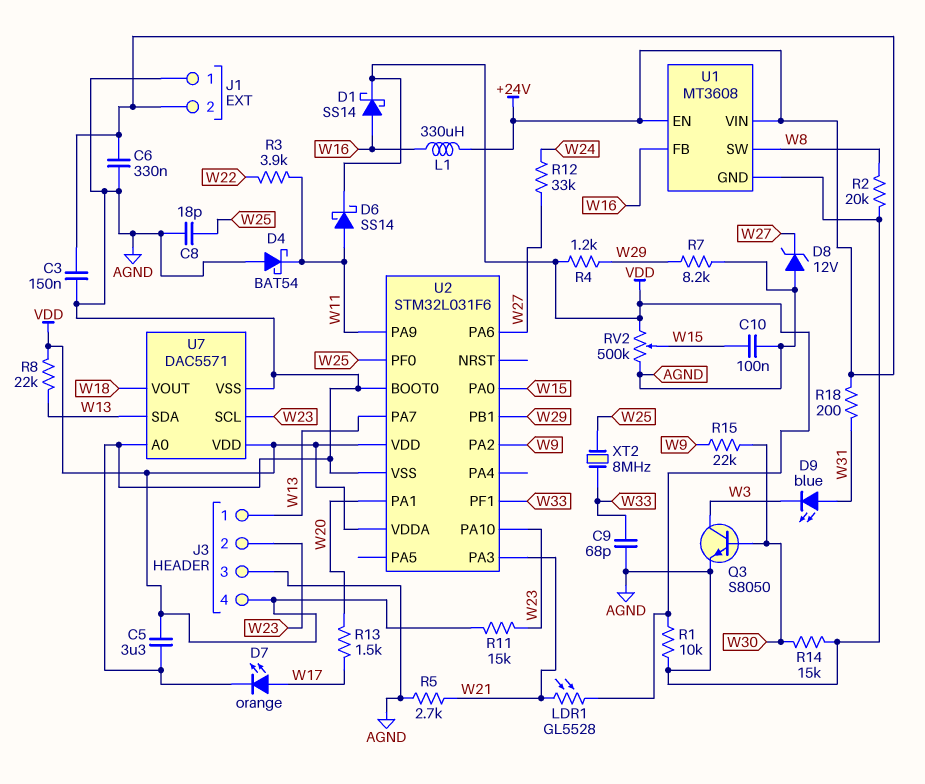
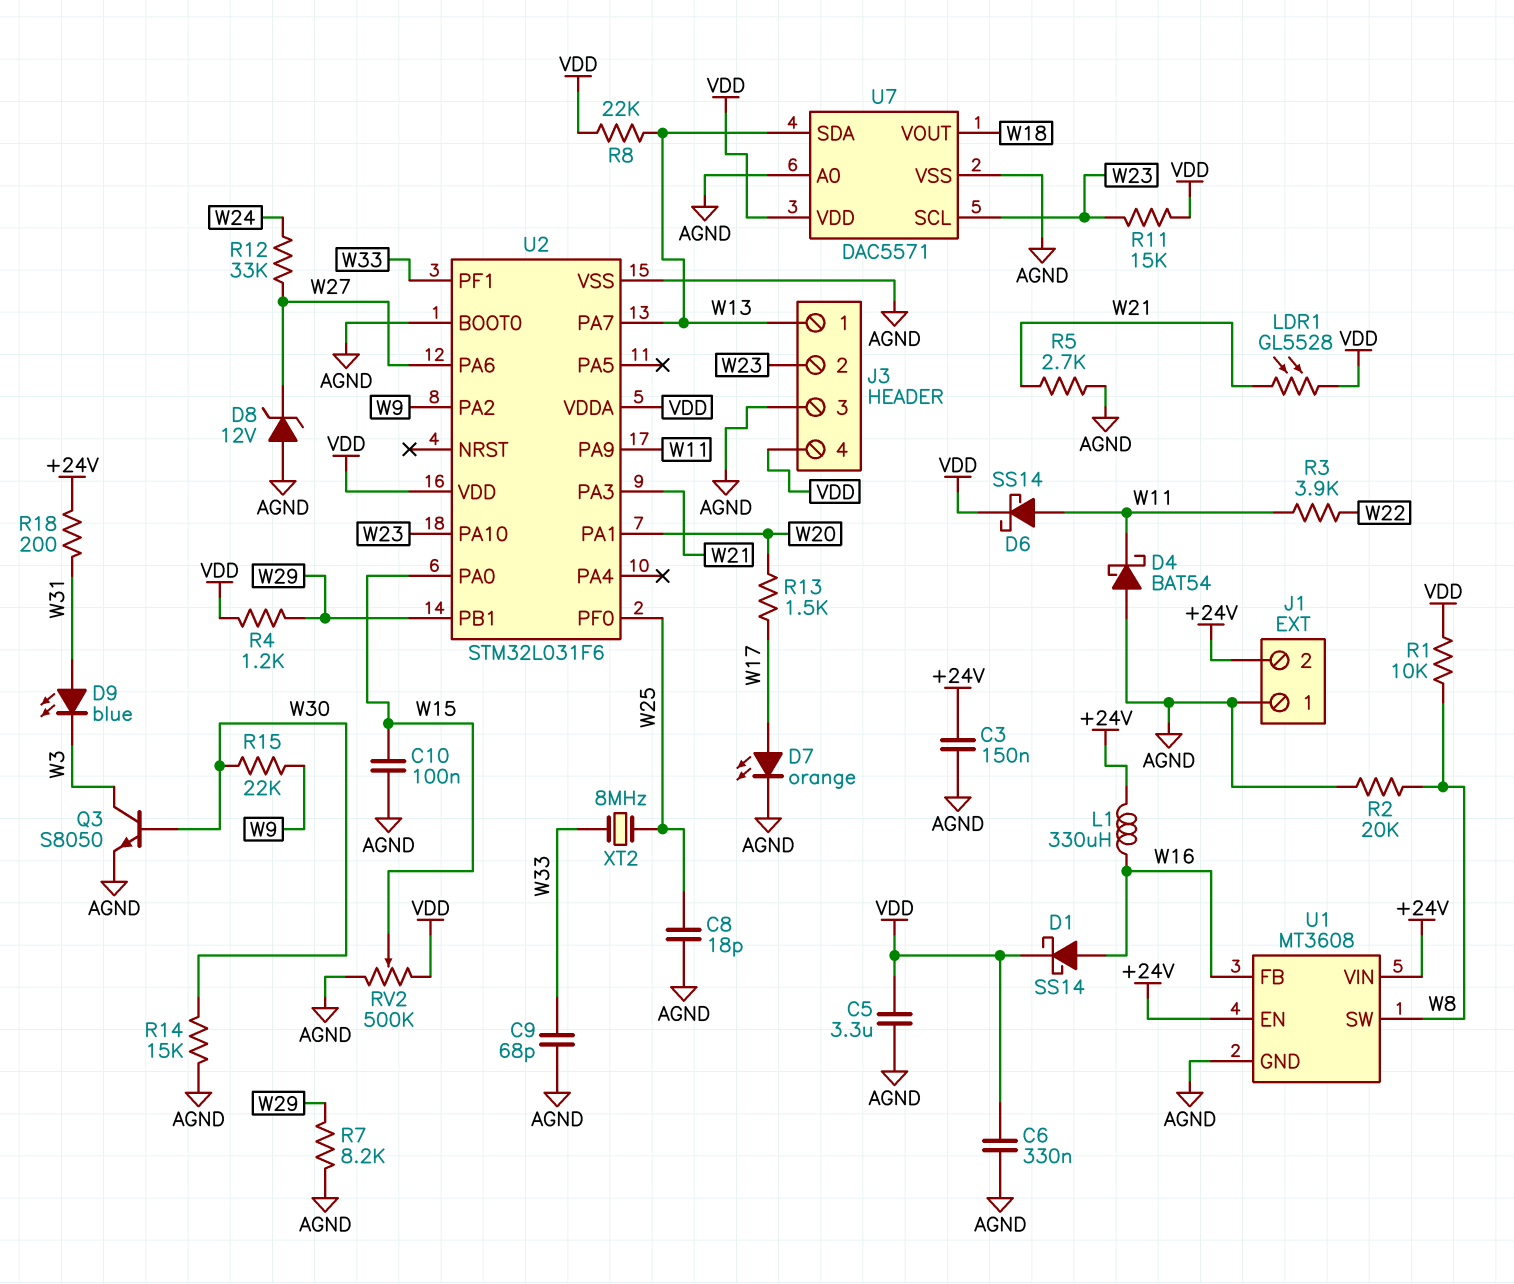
C6: 330nF (+24V, AGND) -> 330nF (AGND, VDD)
R1: 10k (AGND, VDD) -> 10k (VDD, W8)

